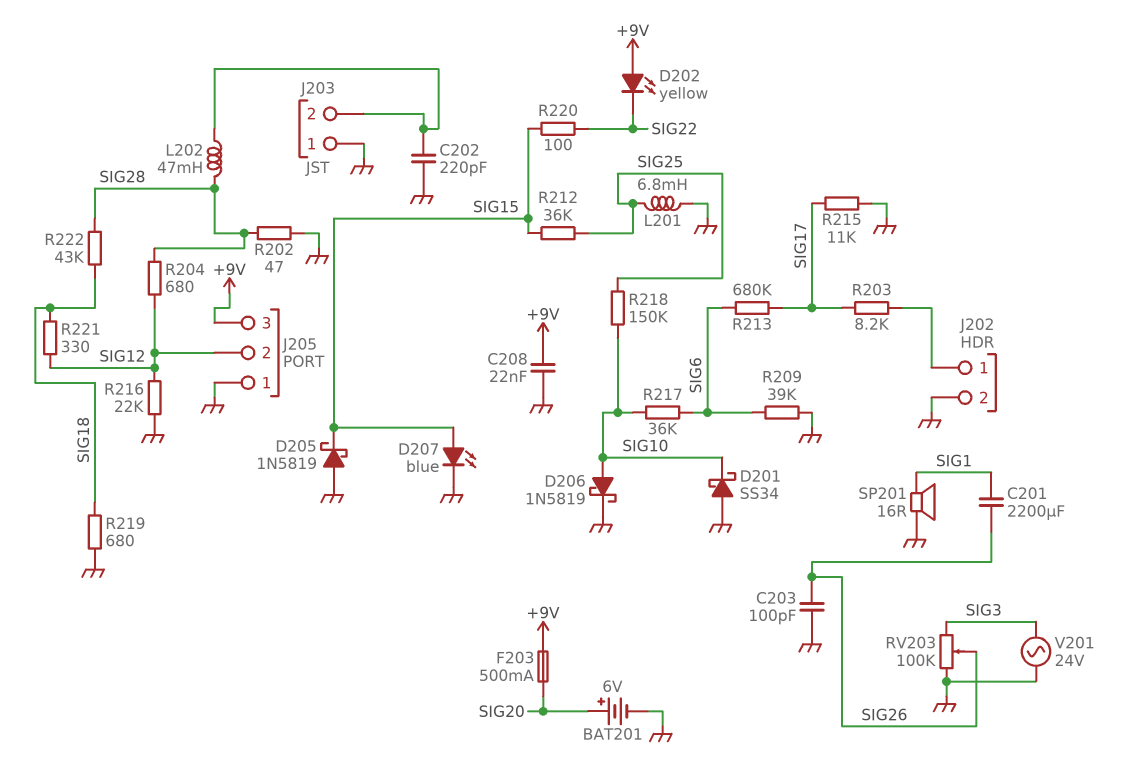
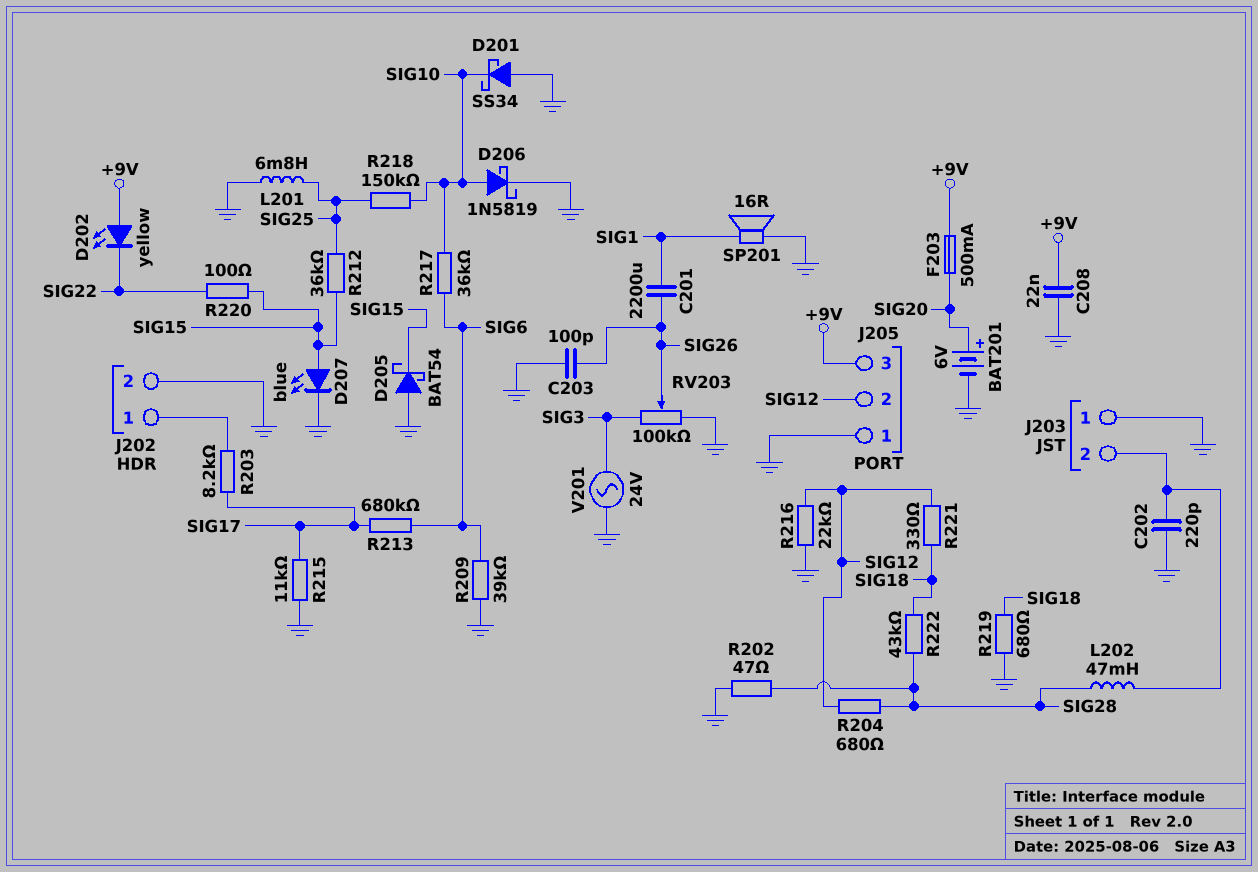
D205: schottky 1N5819 (A GND, K SIG15) -> schottky BAT54 (A GND, K SIG15)

